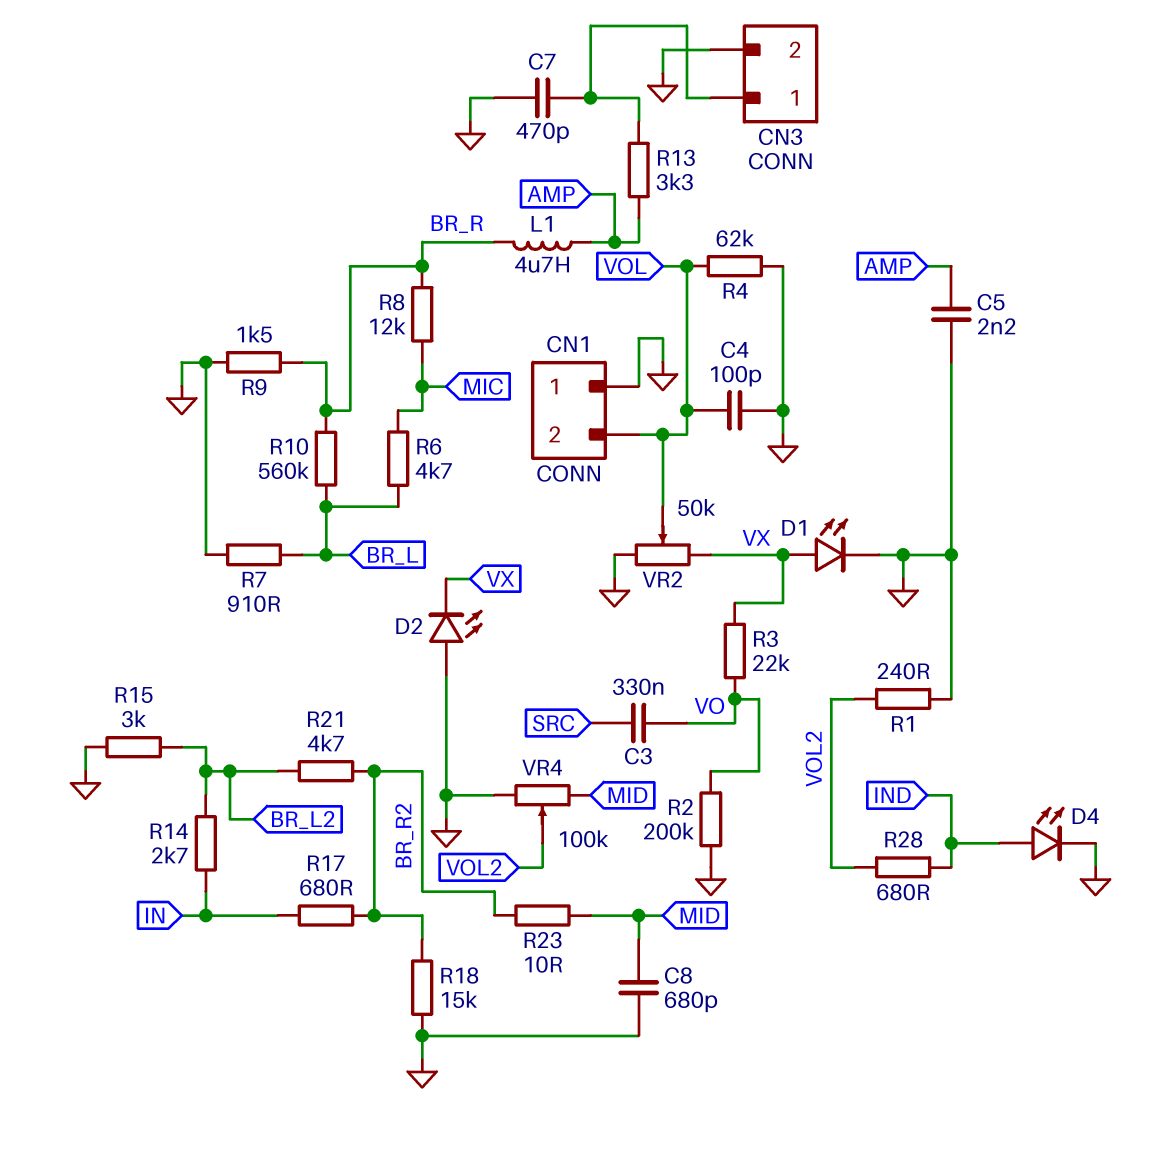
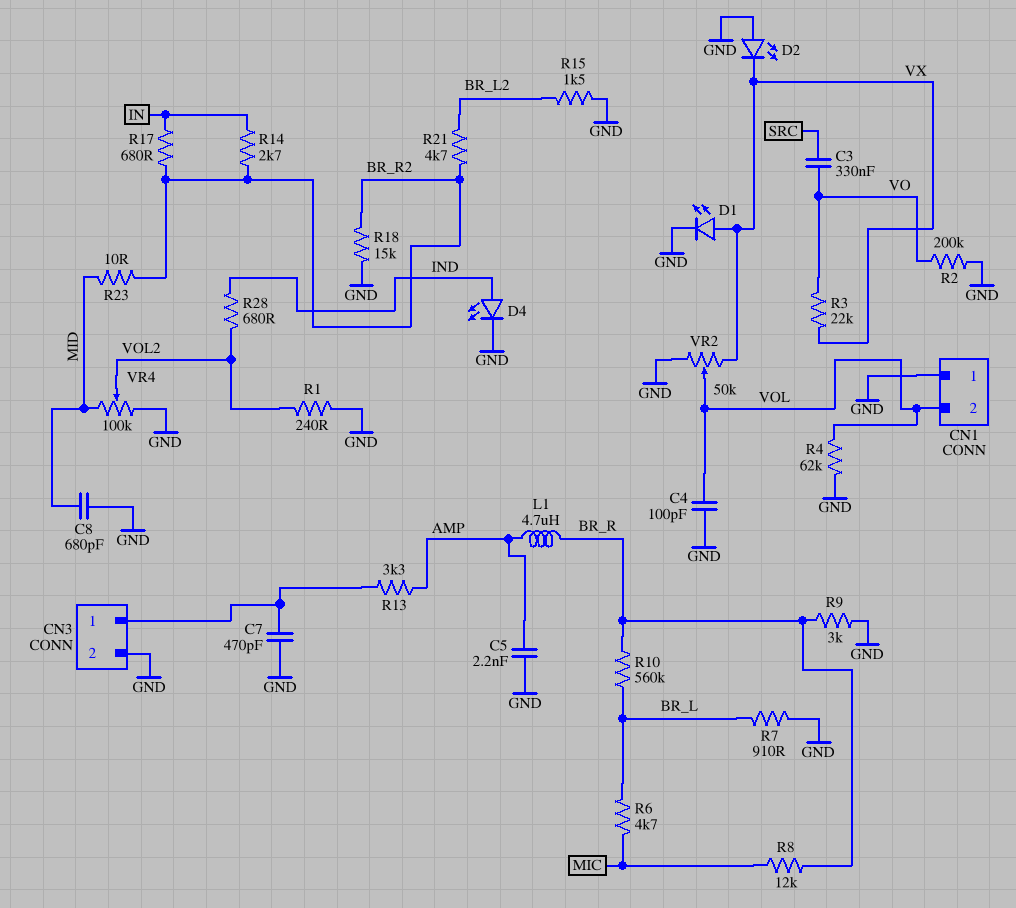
R9: 1.5k (BR_R, GND) -> 3k (BR_R, GND)
R14: 2.7k (BR_L2, IN) -> 2.7k (BR_R2, IN)
R15: 3k (BR_L2, GND) -> 1.5k (BR_L2, GND)

